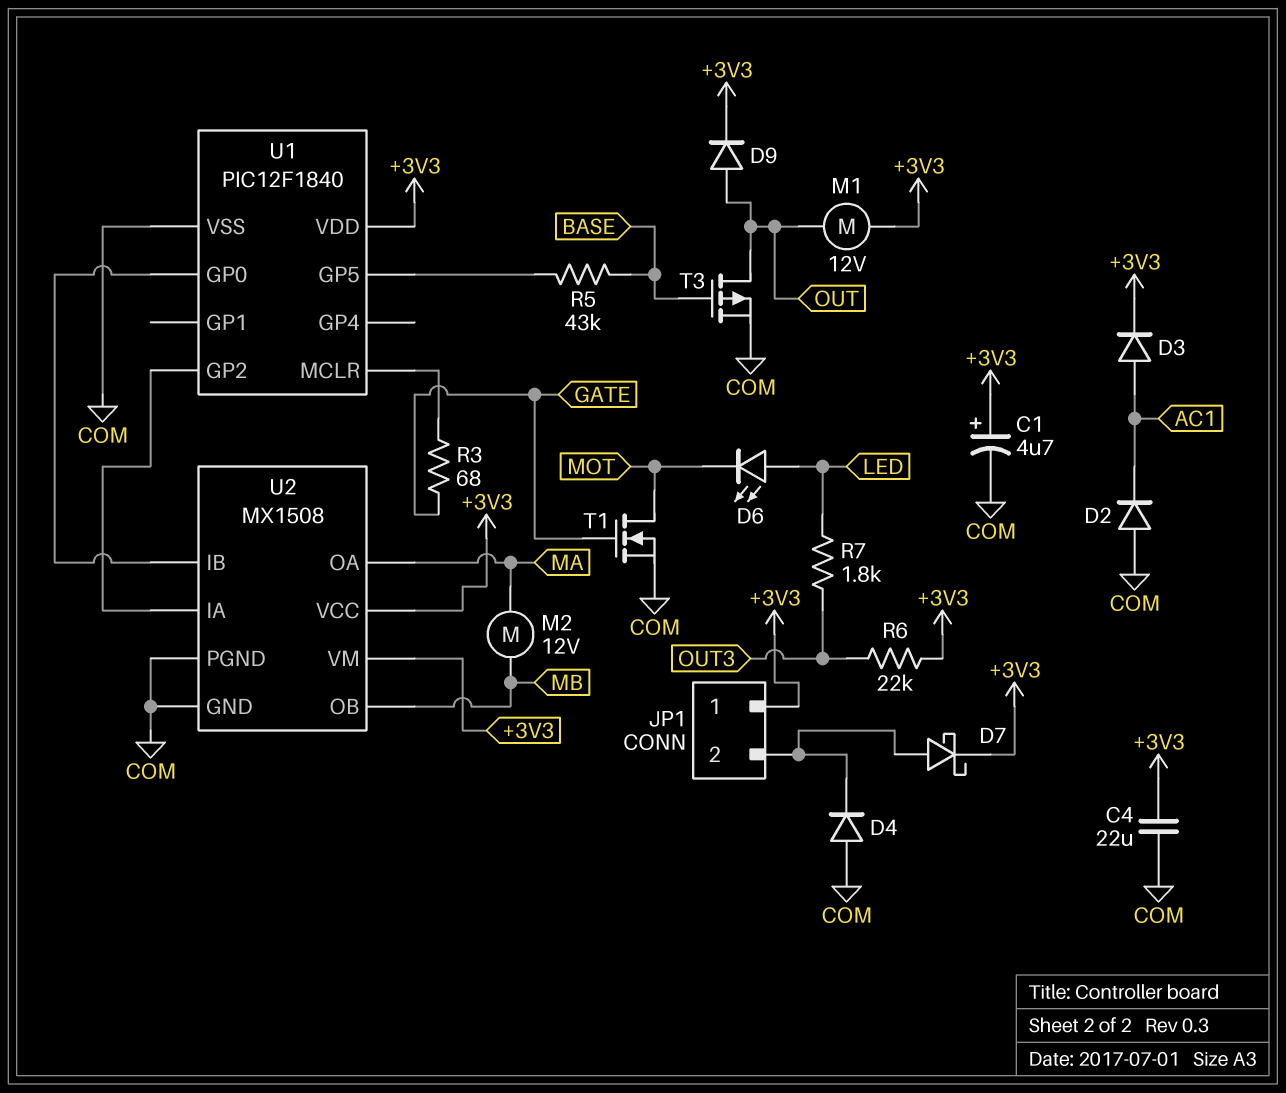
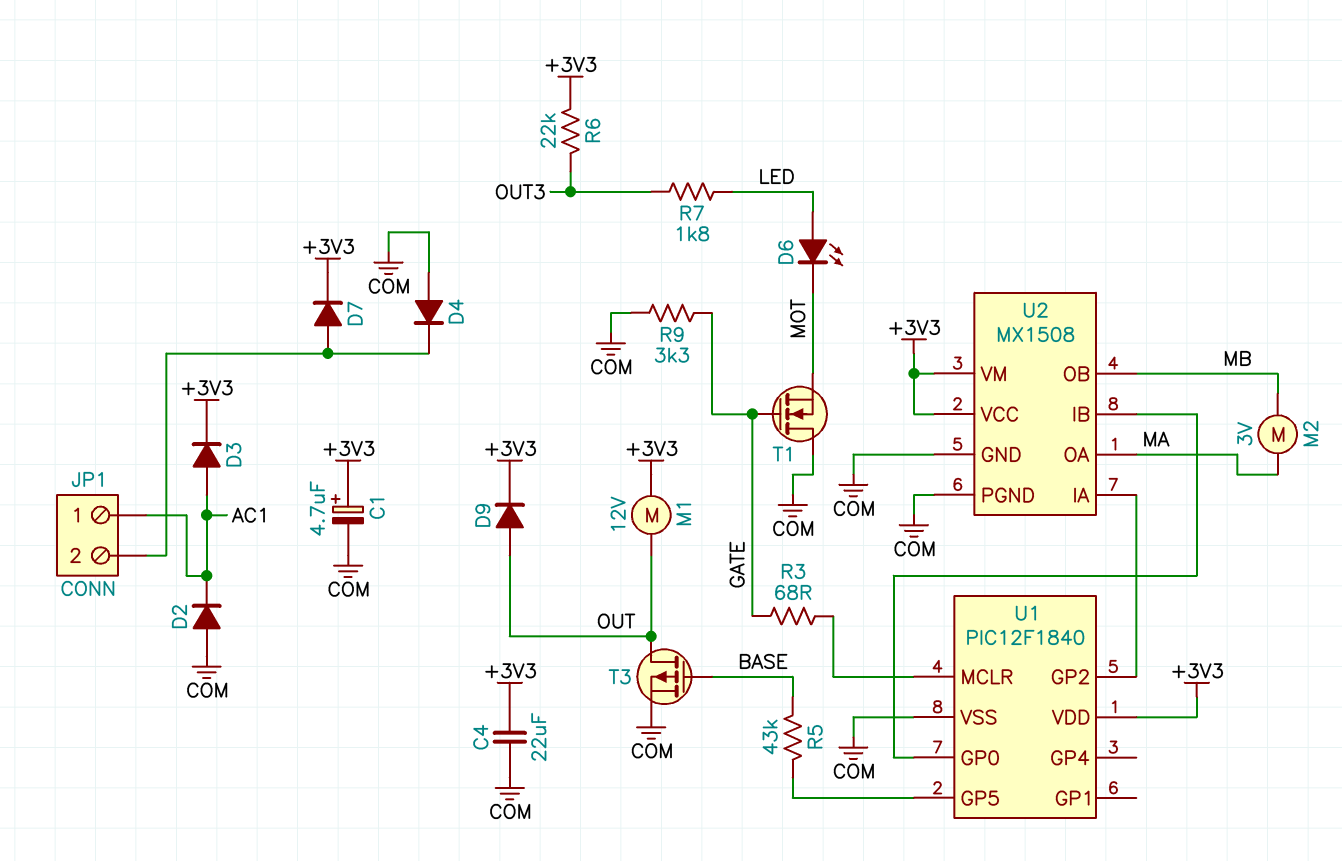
D7: schottky (A JP1/2, K +3V3) -> diode (A JP1/2, K +3V3)
JP1 pin 1: +3V3 -> AC1
M2: motor 12V (MA, MB) -> motor 3V (MA, MB)
R9: none -> 3.3k (COM, GATE)
T1: NMOS (G GATE, D MOT, S COM) -> NMOS (G GATE, D COM, S MOT)

